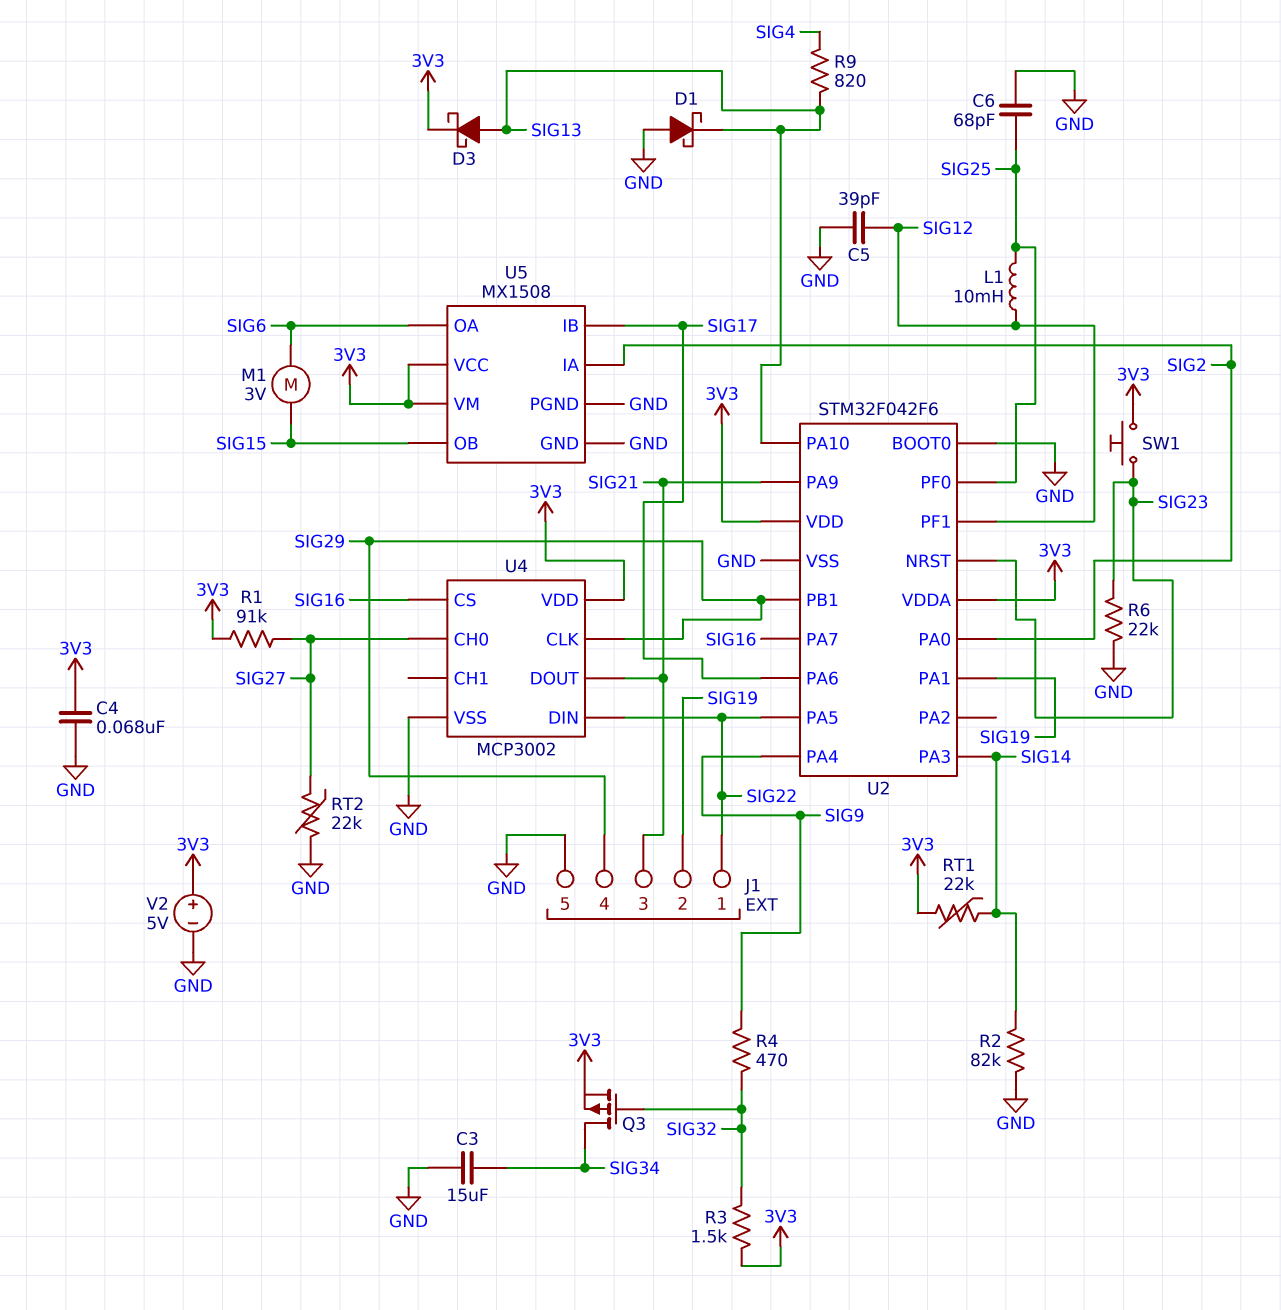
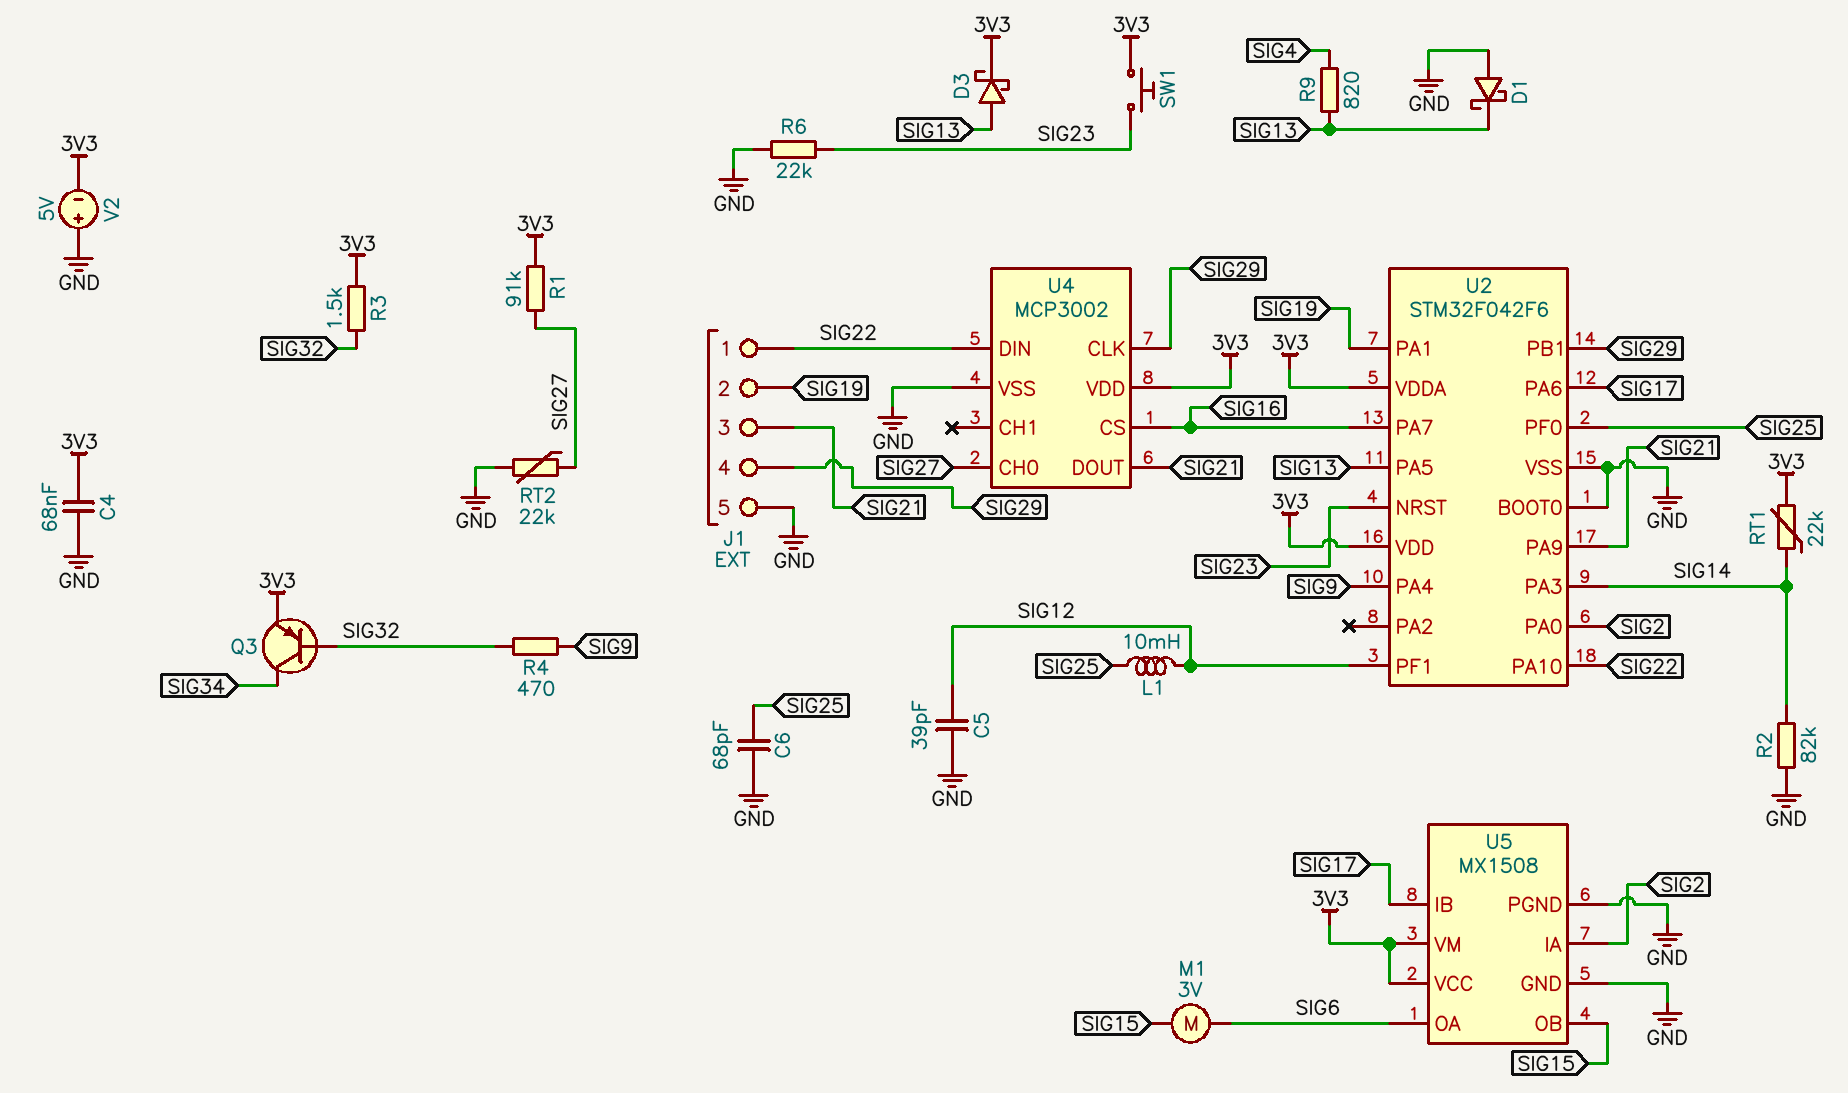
C3: 15uF (GND, SIG34) -> none
Q3: PMOS (G SIG32, D SIG34, S 3V3) -> PNP (B SIG32, C SIG34, E 3V3)
U2 pin PA5: SIG22 -> SIG13
U2 pin PA10: SIG13 -> SIG22
V2: 5V (plus 3V3, minus GND) -> 5V (plus GND, minus 3V3)

